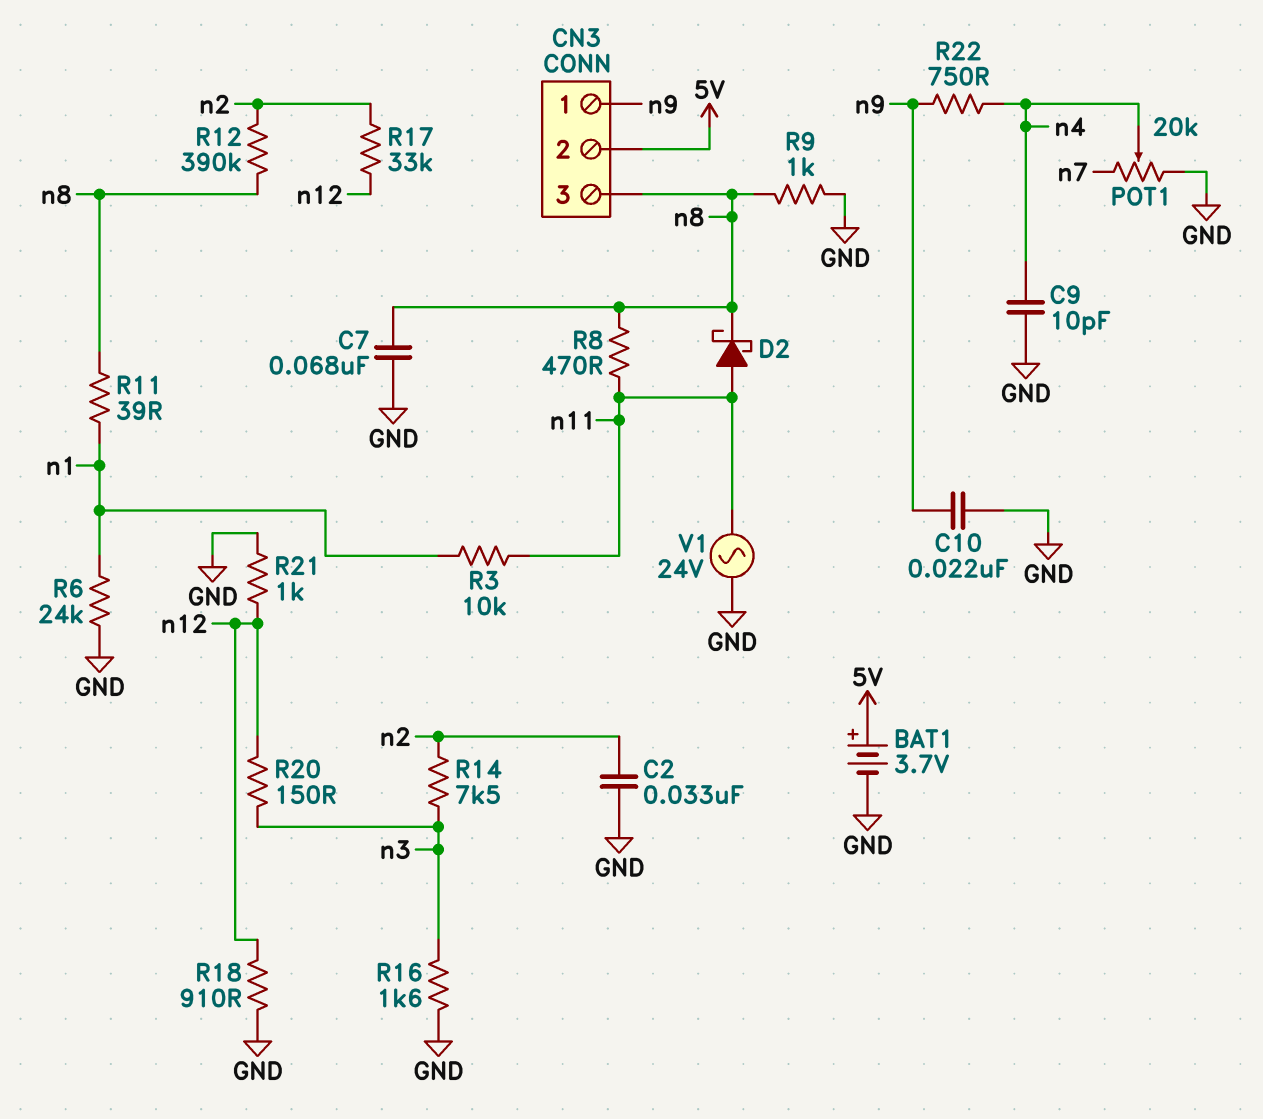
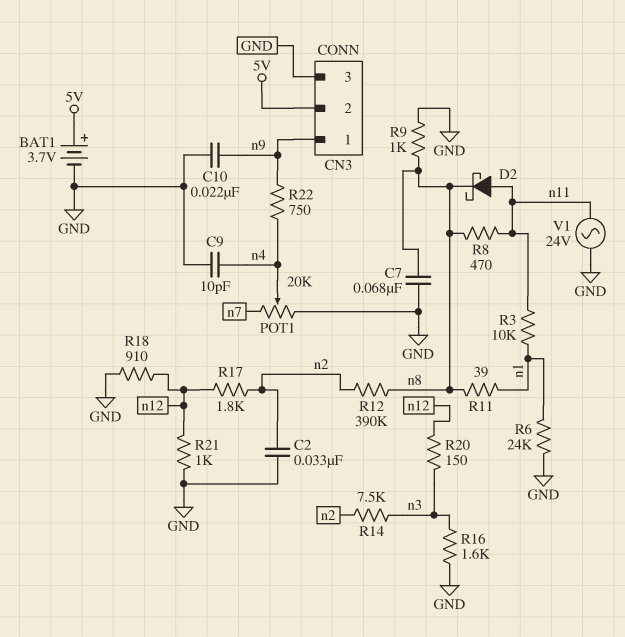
CN3 pin 3: n8 -> GND
R17: 33k (n2, n12) -> 1.8k (n2, n12)

